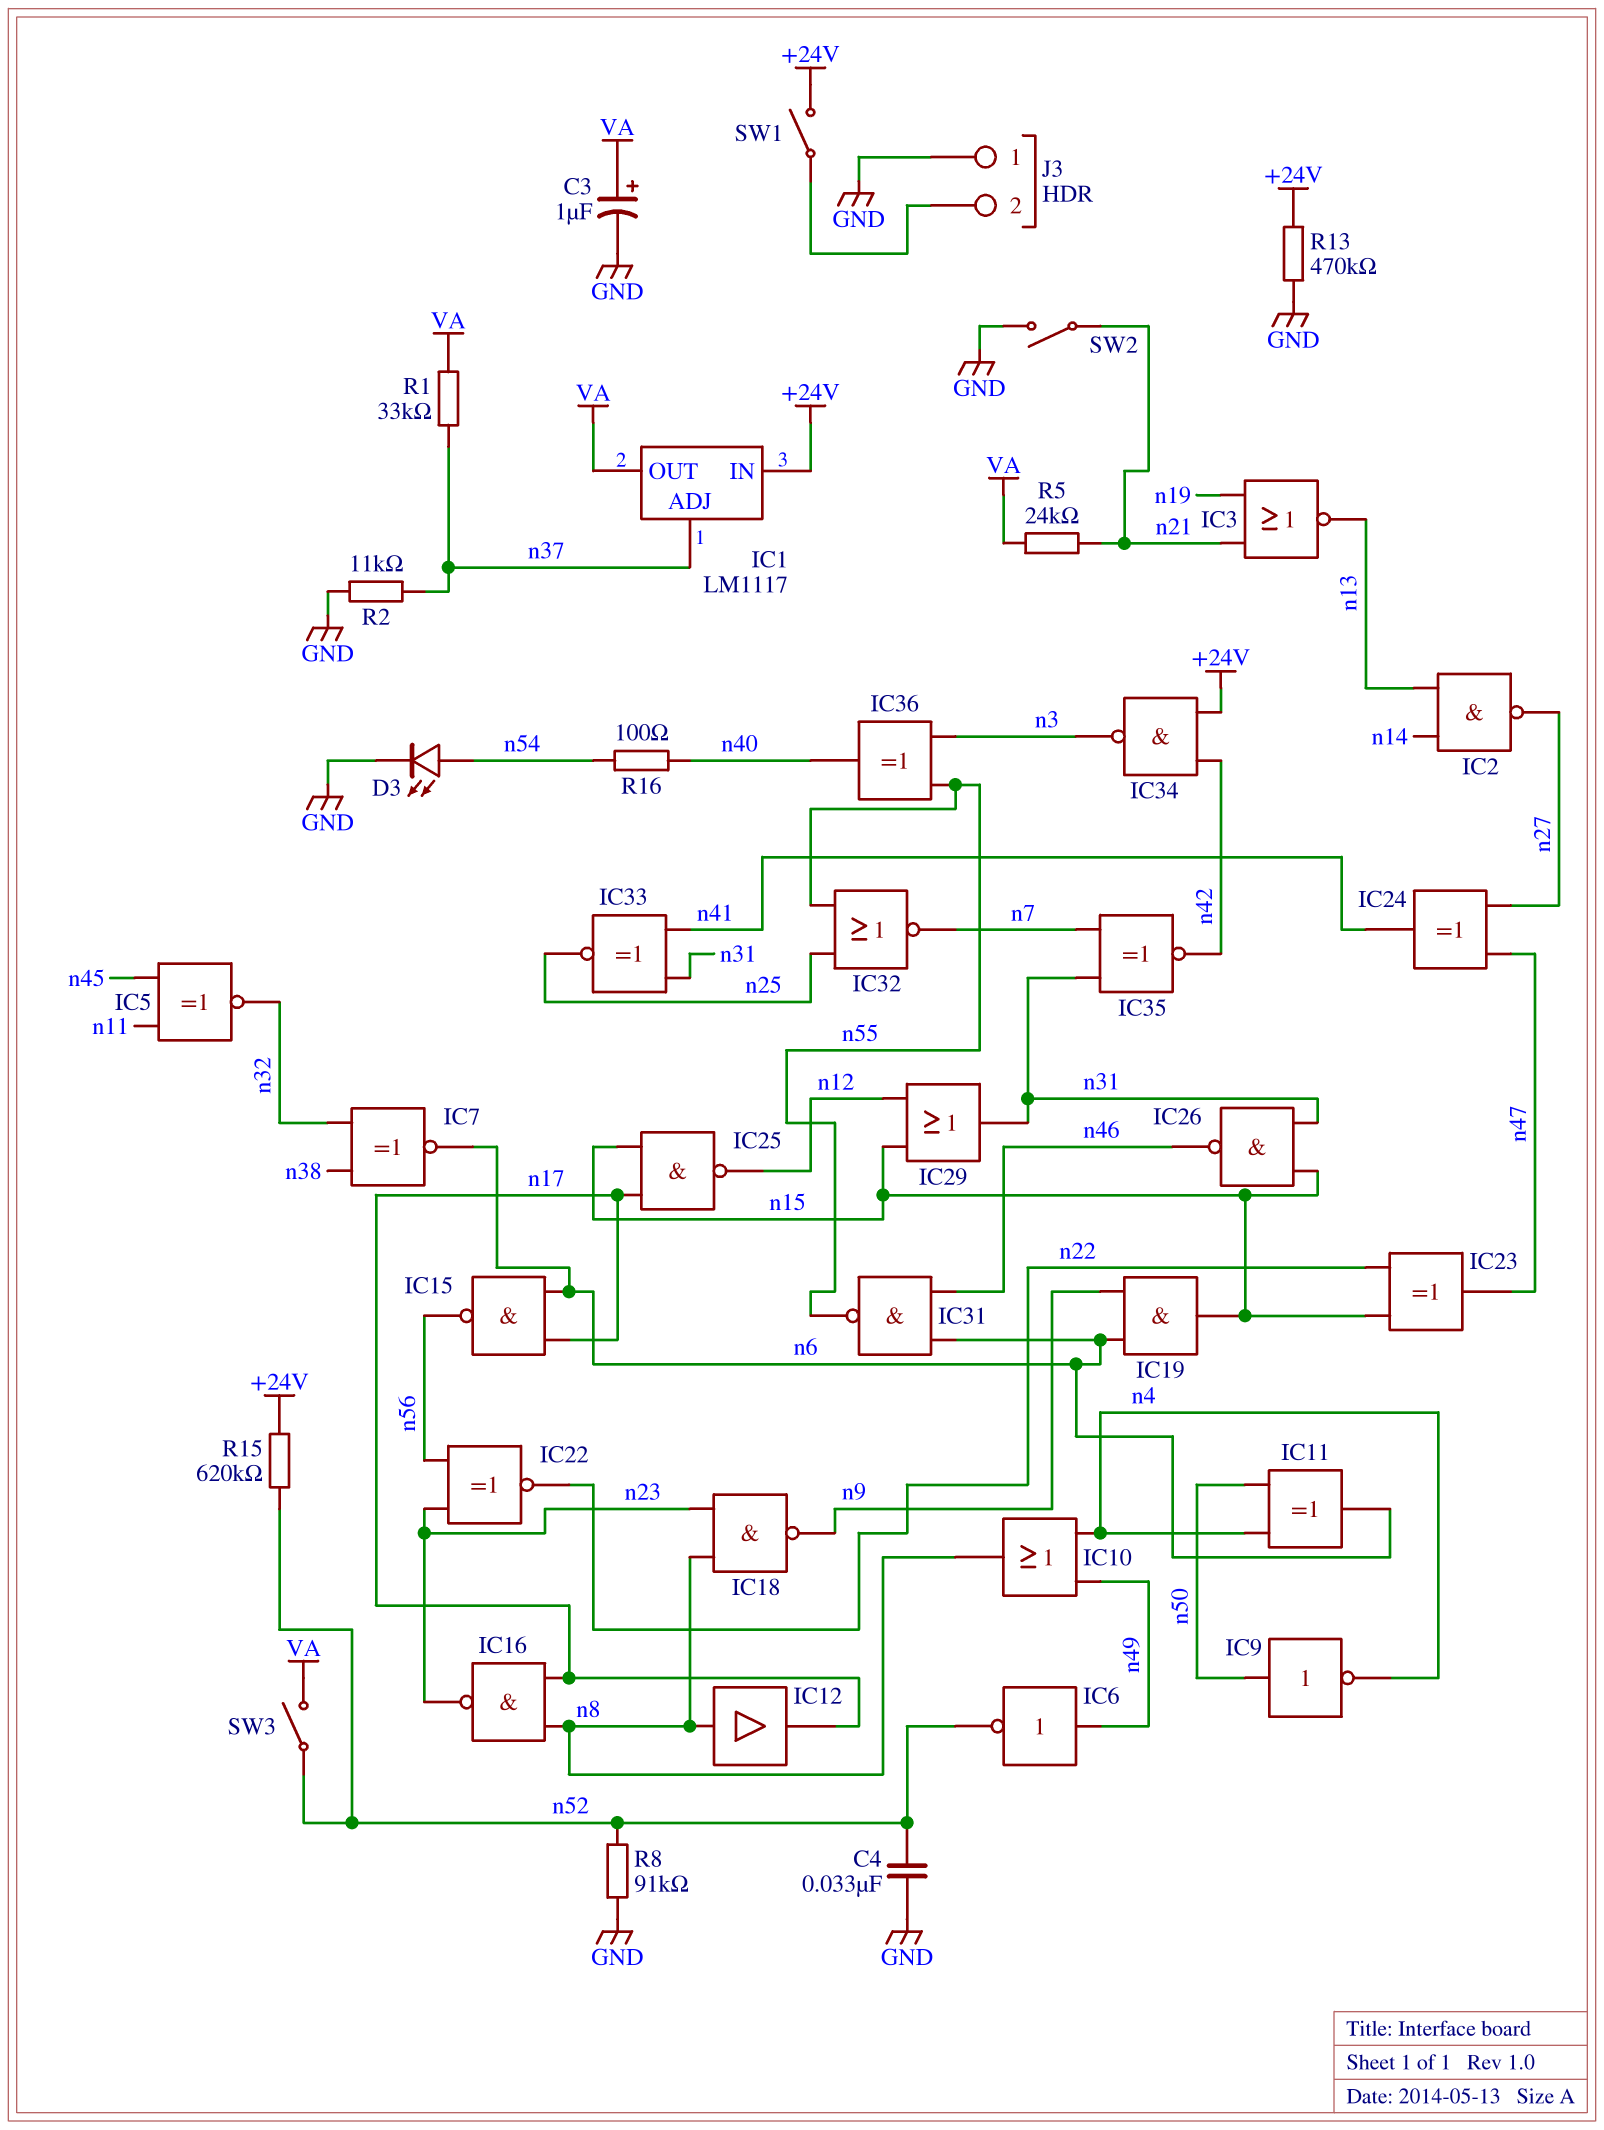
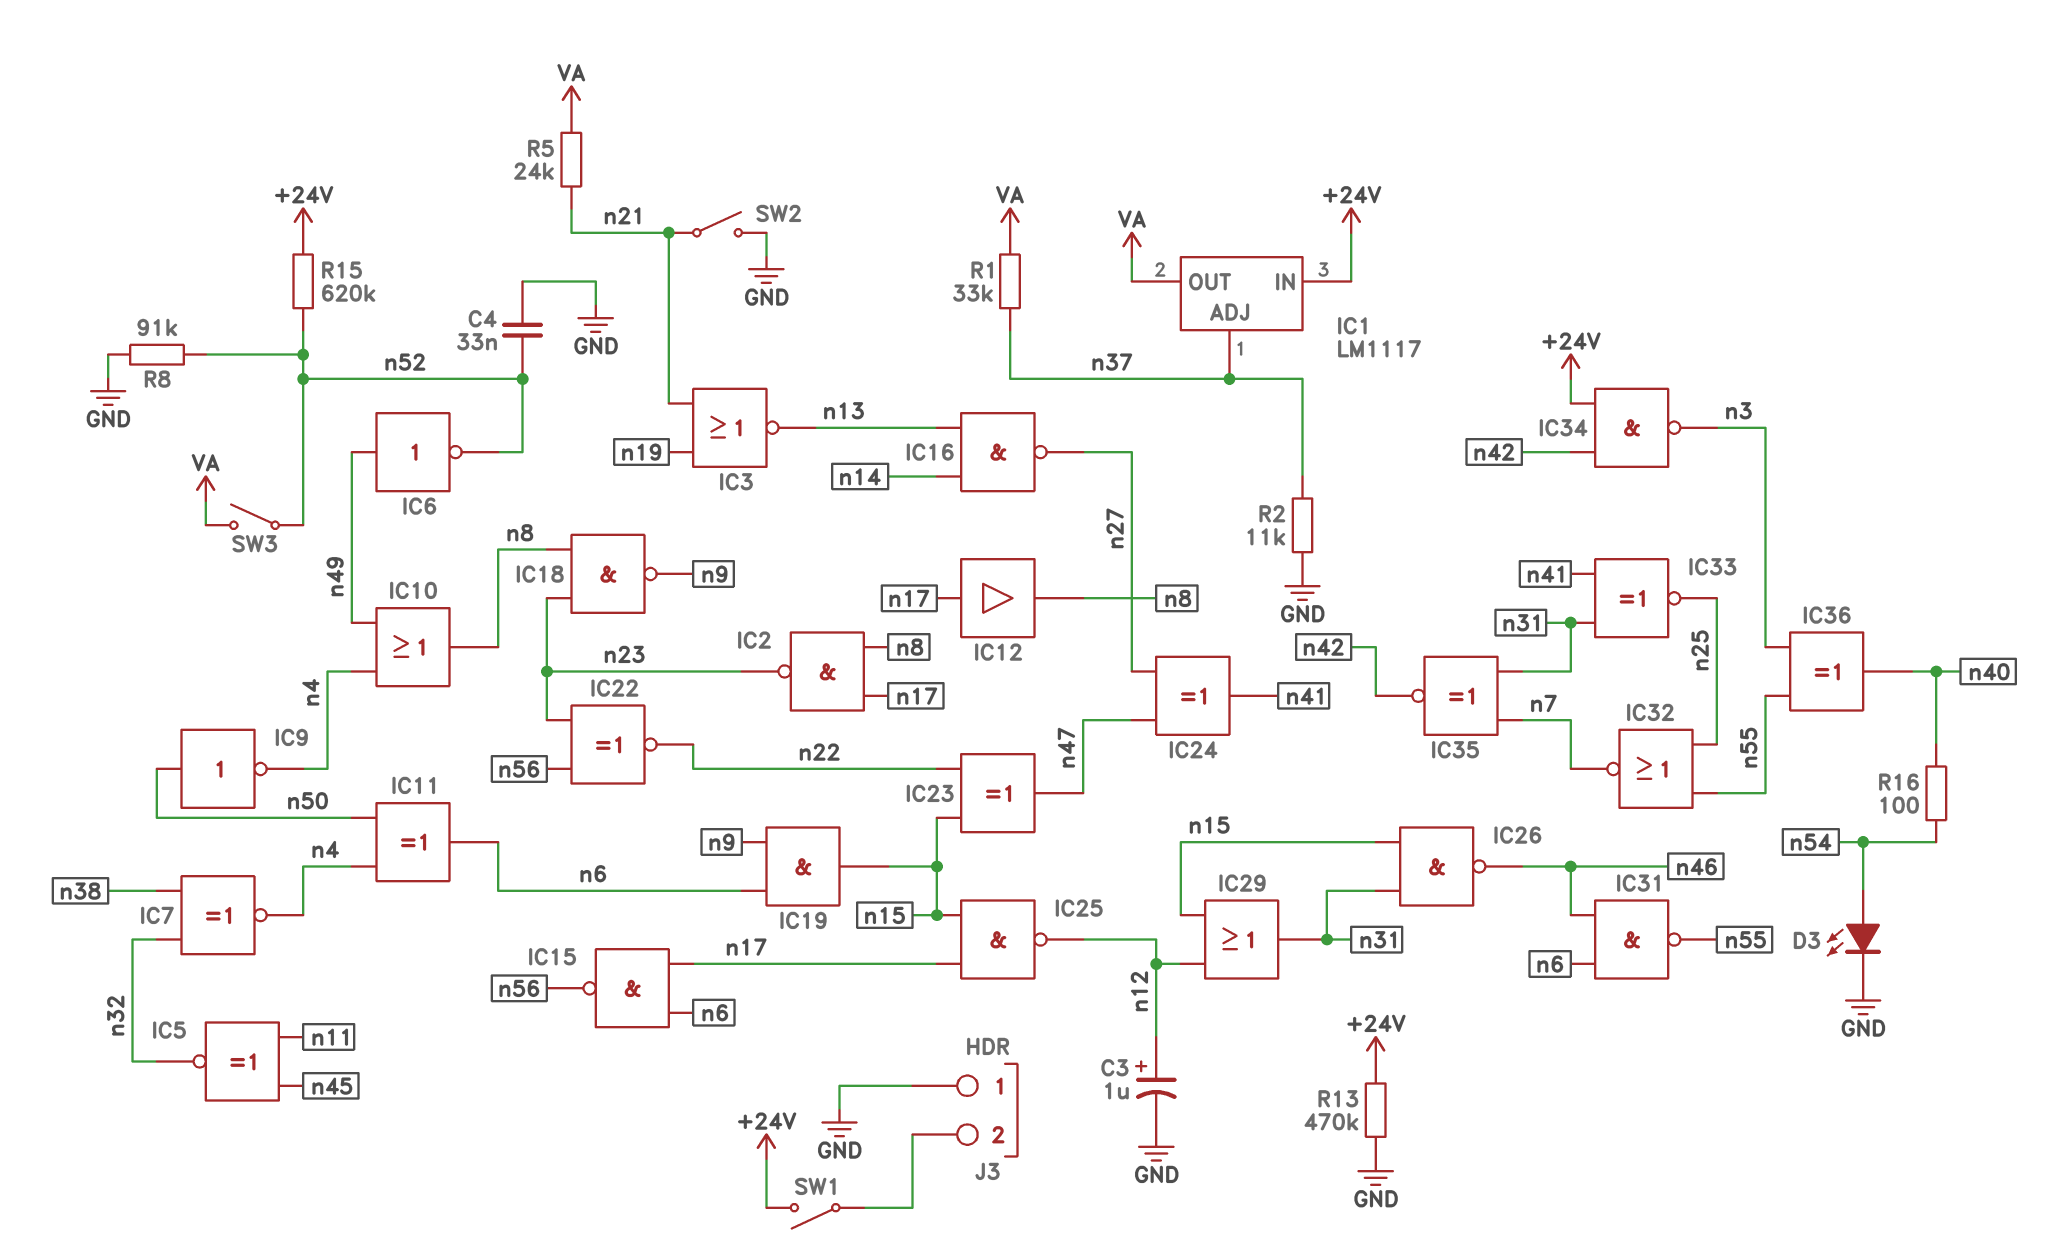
C3: 1uF (plus VA, minus GND) -> 1uF (plus n12, minus GND)
IC2: NAND (in n13, in n14, out n27) -> NAND (in n8, in n17, out n23)
IC7: XNOR (in n32, in n38, out n6) -> XNOR (in n32, in n38, out n4)
IC12: buffer (in n8, out n17) -> buffer (in n17, out n8)
IC16: NAND (in n8, in n17, out n23) -> NAND (in n13, in n14, out n27)

